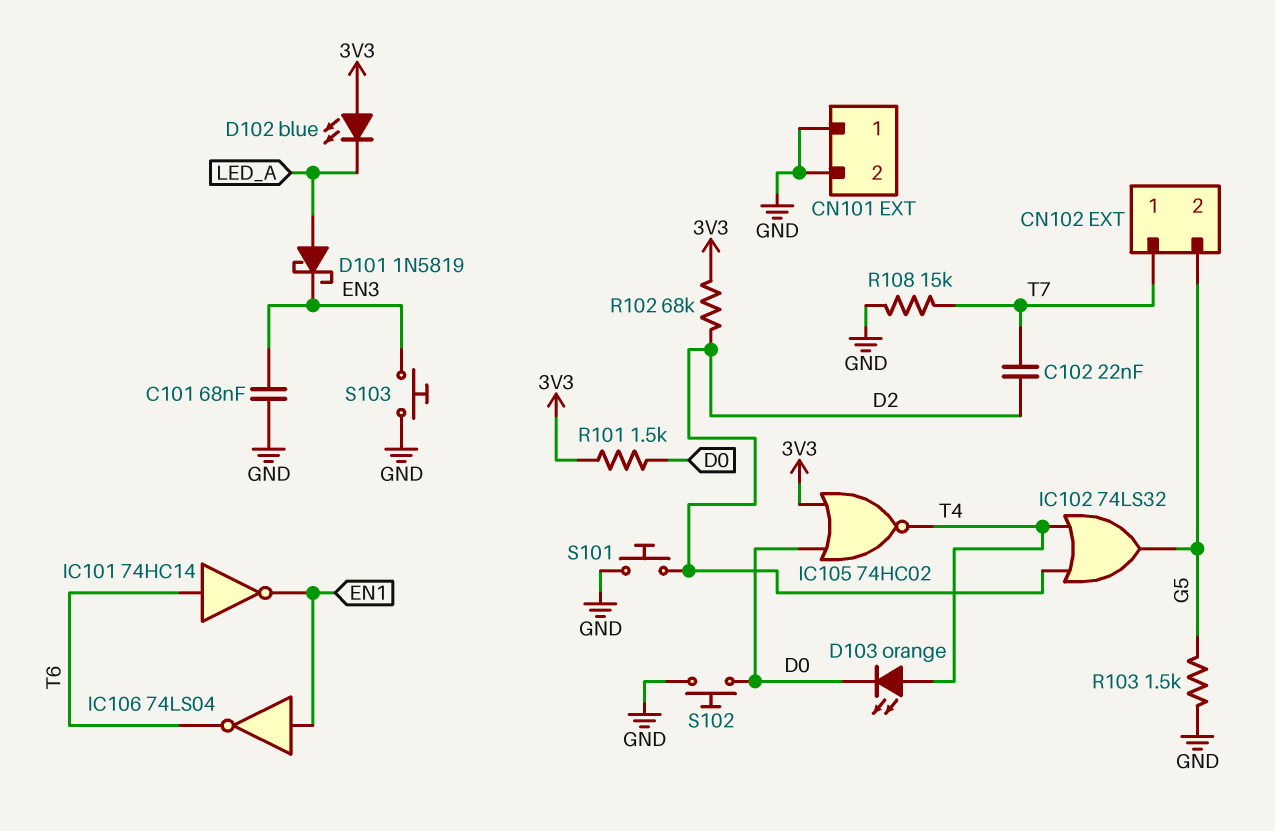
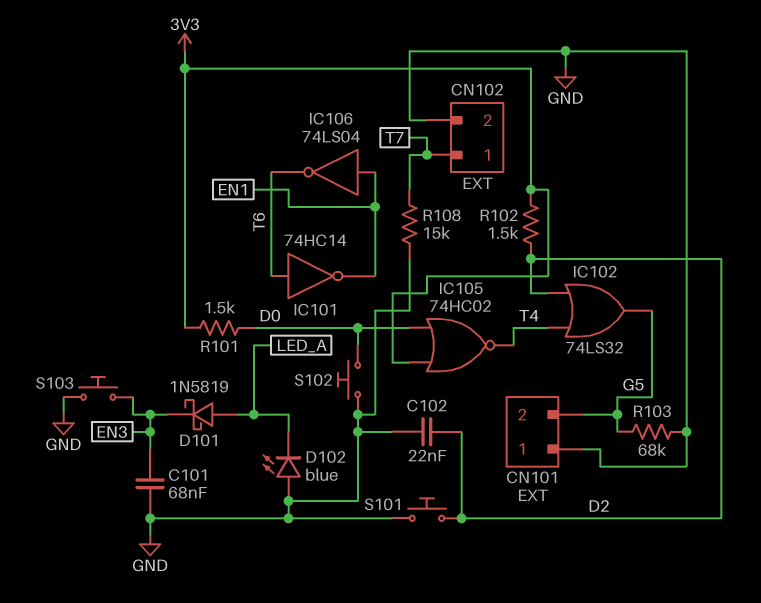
C102: 22nF (D2, T7) -> 22nF (D2, GND)
CN101 pin 2: GND -> G5
CN102 pin 2: G5 -> GND
D102: LED blue (A 3V3, K LED_A) -> LED blue (A GND, K LED_A)
D103: LED orange (A T4, K D0) -> none
R102: 68k (3V3, D2) -> 1.5k (3V3, D2)
R103: 1.5k (G5, GND) -> 68k (G5, GND)

